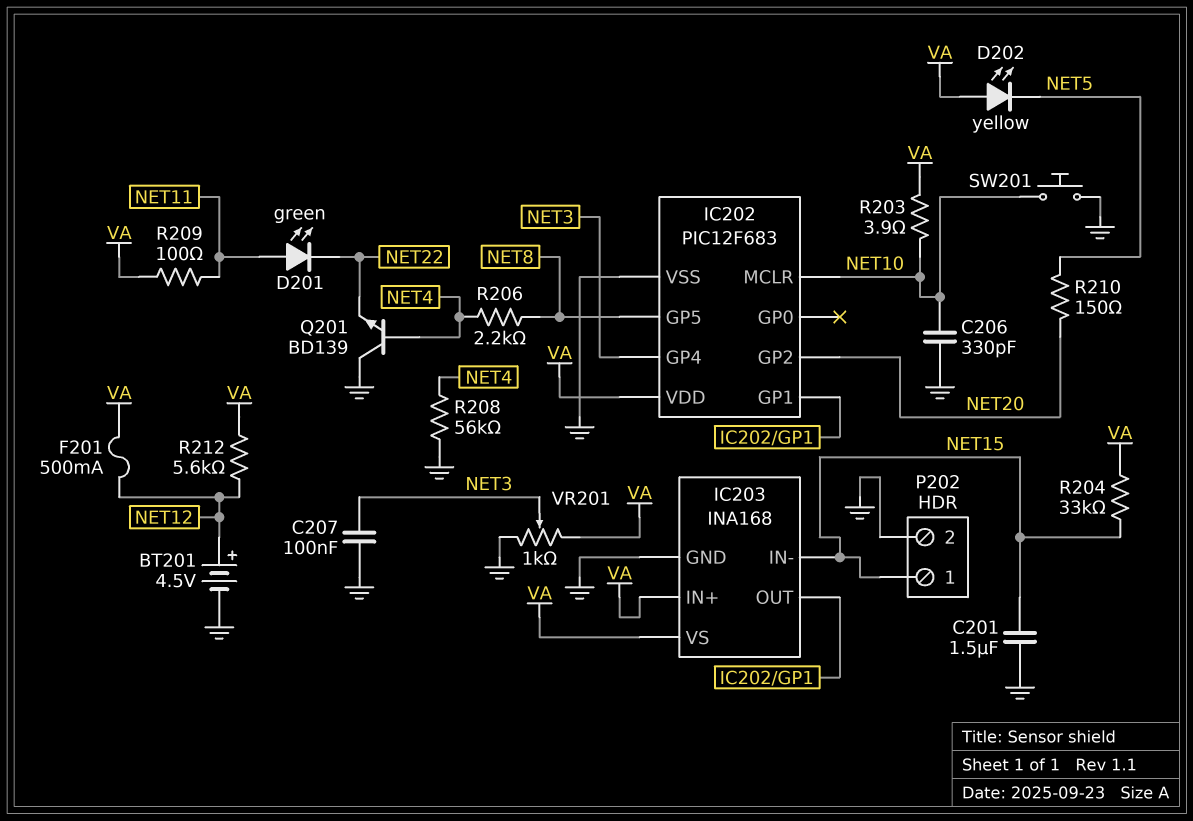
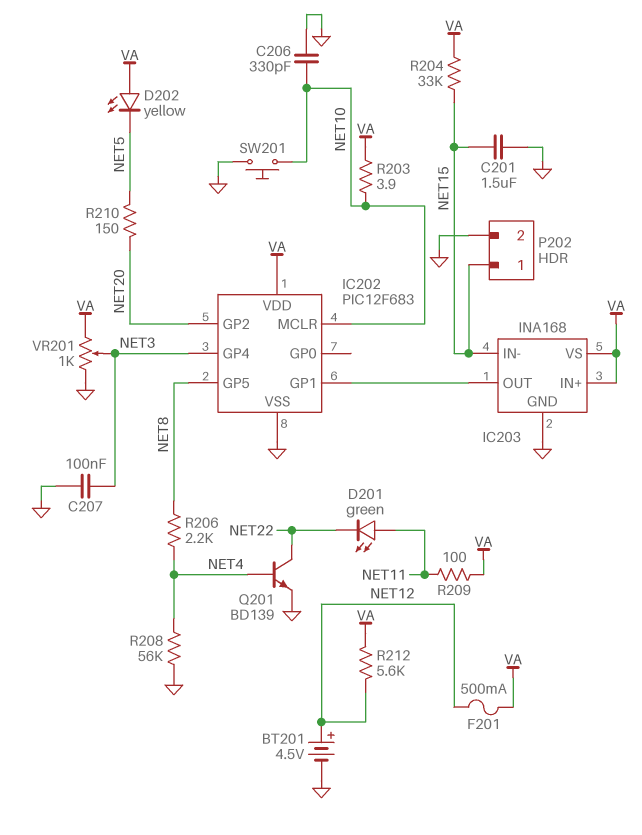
Q201: NPN BD139 (B NET4, C GND, E NET22) -> NPN BD139 (B NET4, C NET22, E GND)

